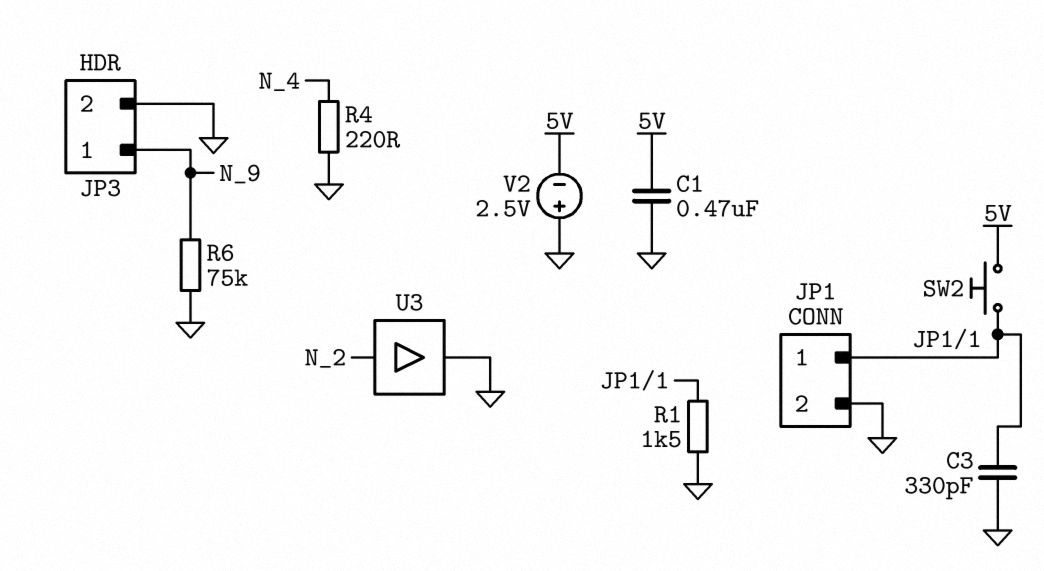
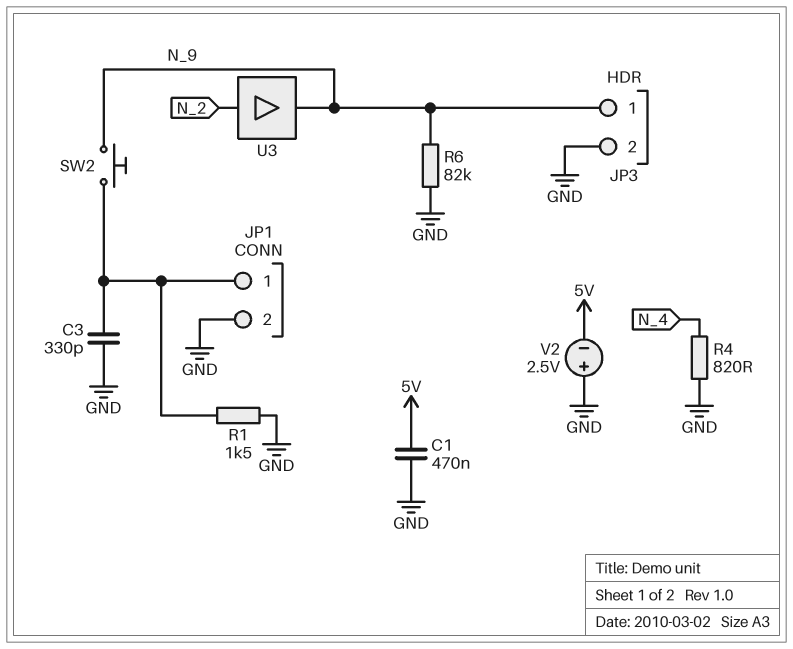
R4: 220 (GND, N_4) -> 820 (GND, N_4)
R6: 75k (GND, N_9) -> 82k (GND, N_9)
SW2: button (5V, JP1/1) -> button (JP1/1, N_9)
U3: buffer (in N_2, out GND) -> buffer (in N_2, out N_9)

